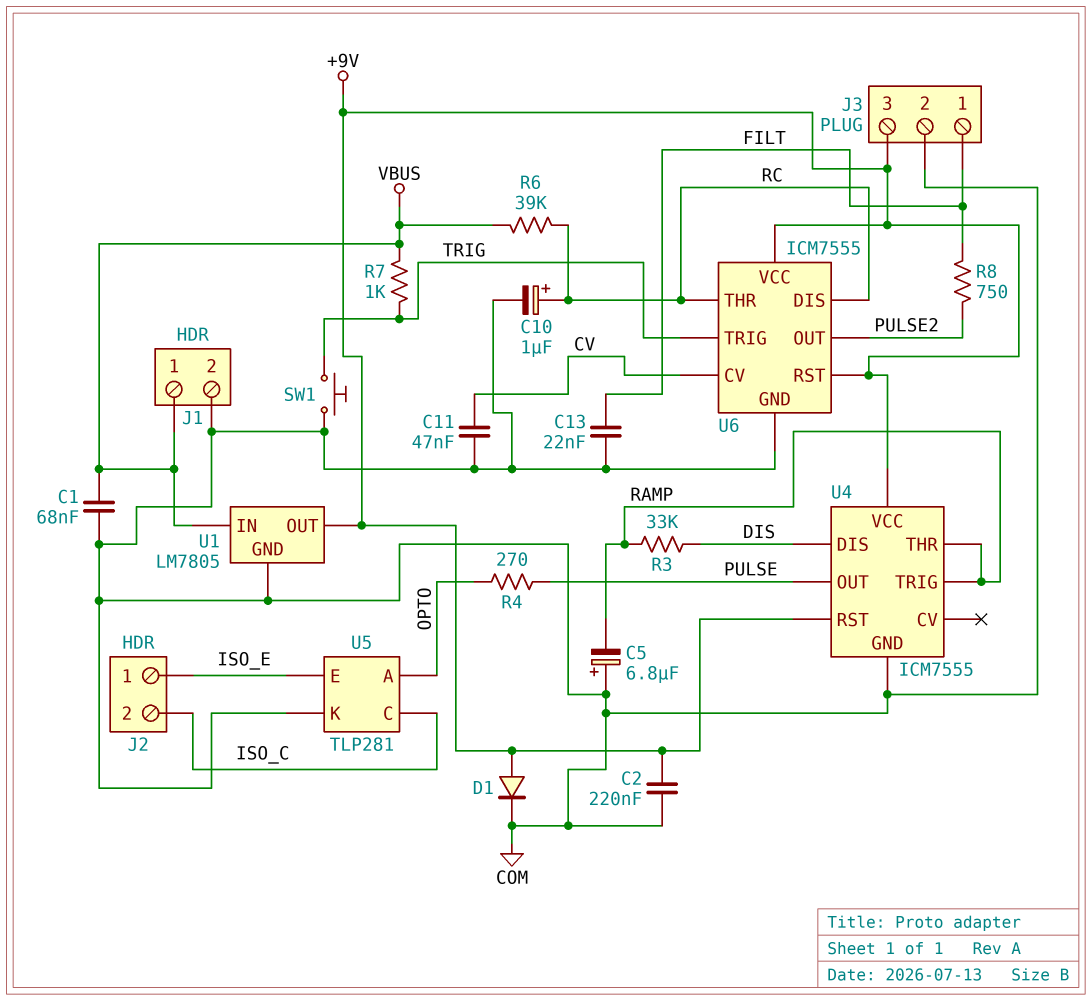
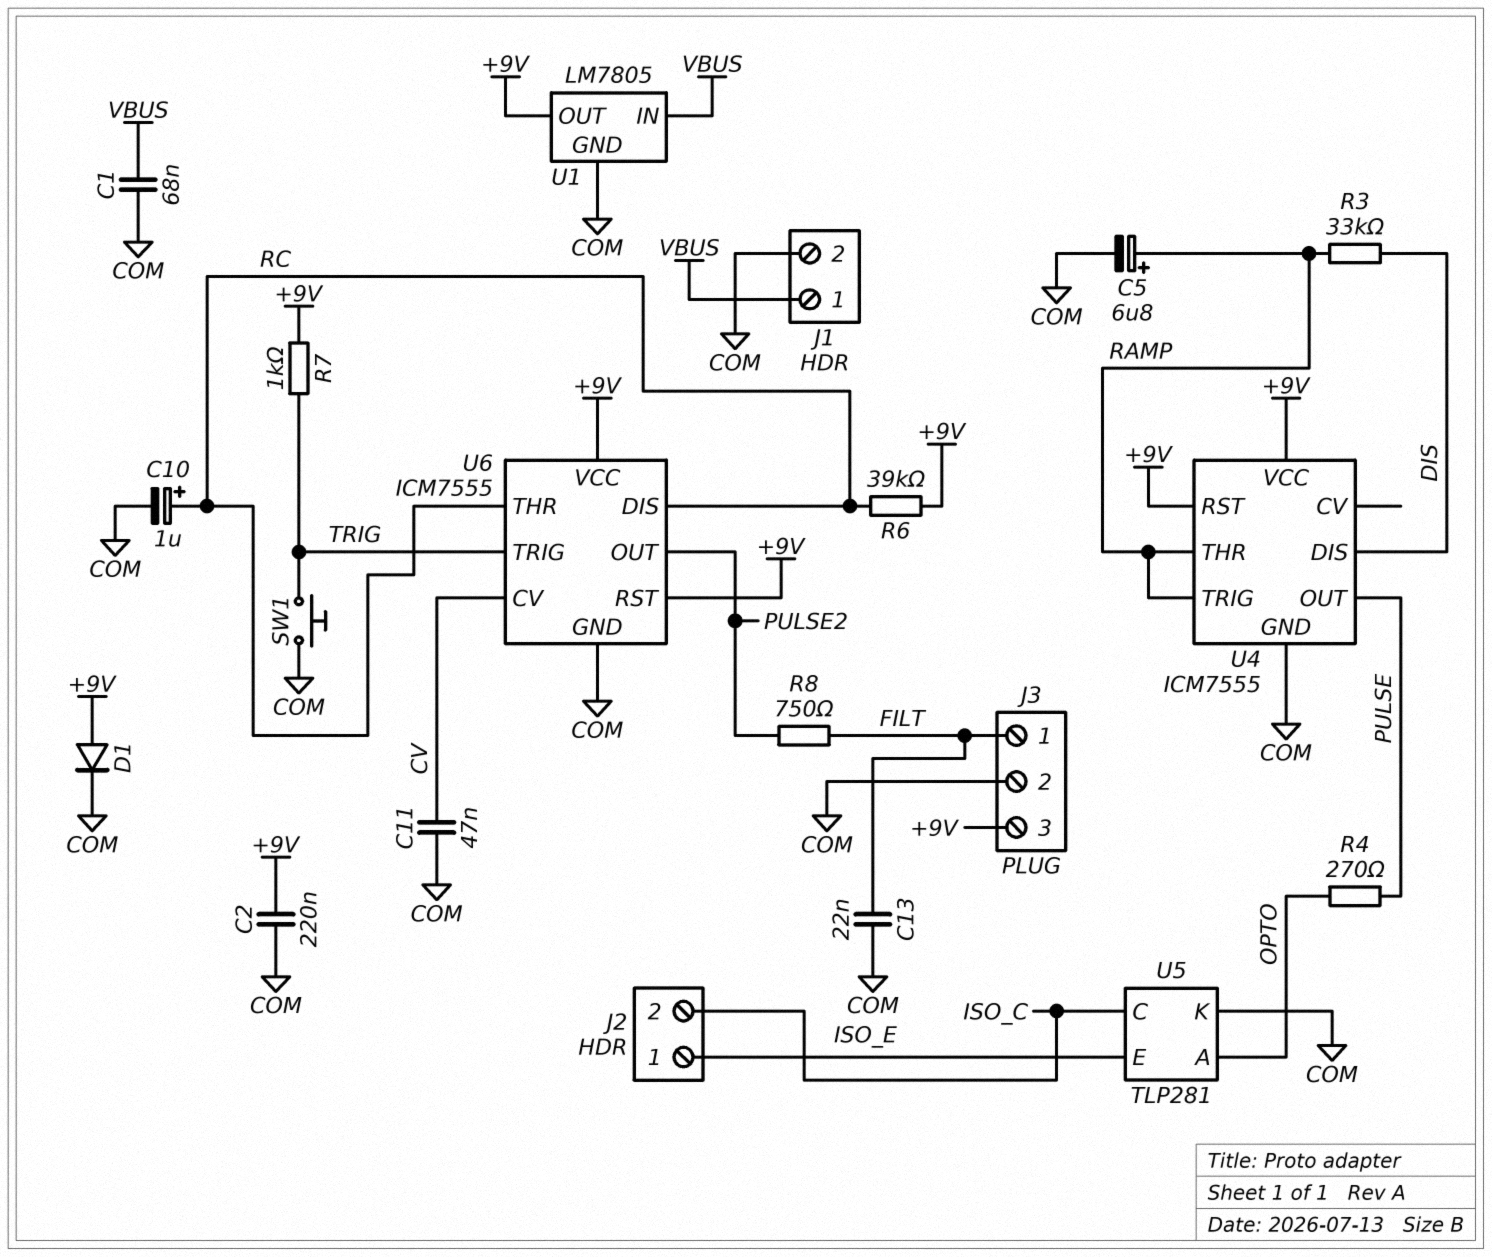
C5: 6.8uF (plus COM, minus RAMP) -> 6.8uF (plus RAMP, minus COM)
R6: 39k (RC, VBUS) -> 39k (+9V, RC)
R7: 1k (TRIG, VBUS) -> 1k (+9V, TRIG)

